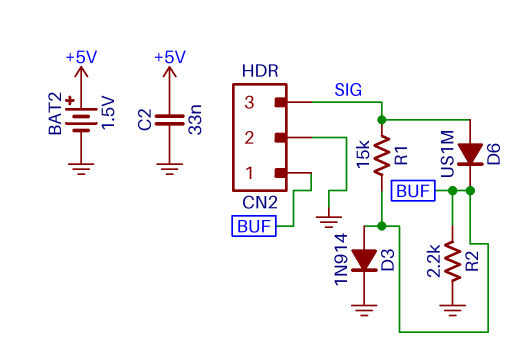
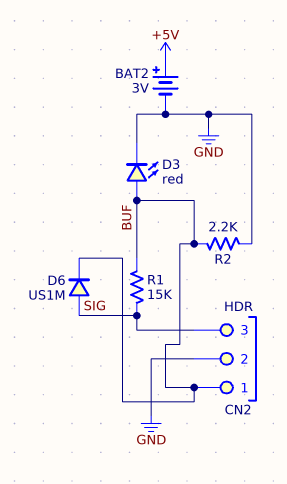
BAT2: 1.5V (plus +5V, minus GND) -> 3V (plus +5V, minus GND)
C2: 33nF (+5V, GND) -> none
D3: diode 1N914 (A BUF, K GND) -> LED red (A BUF, K GND)

